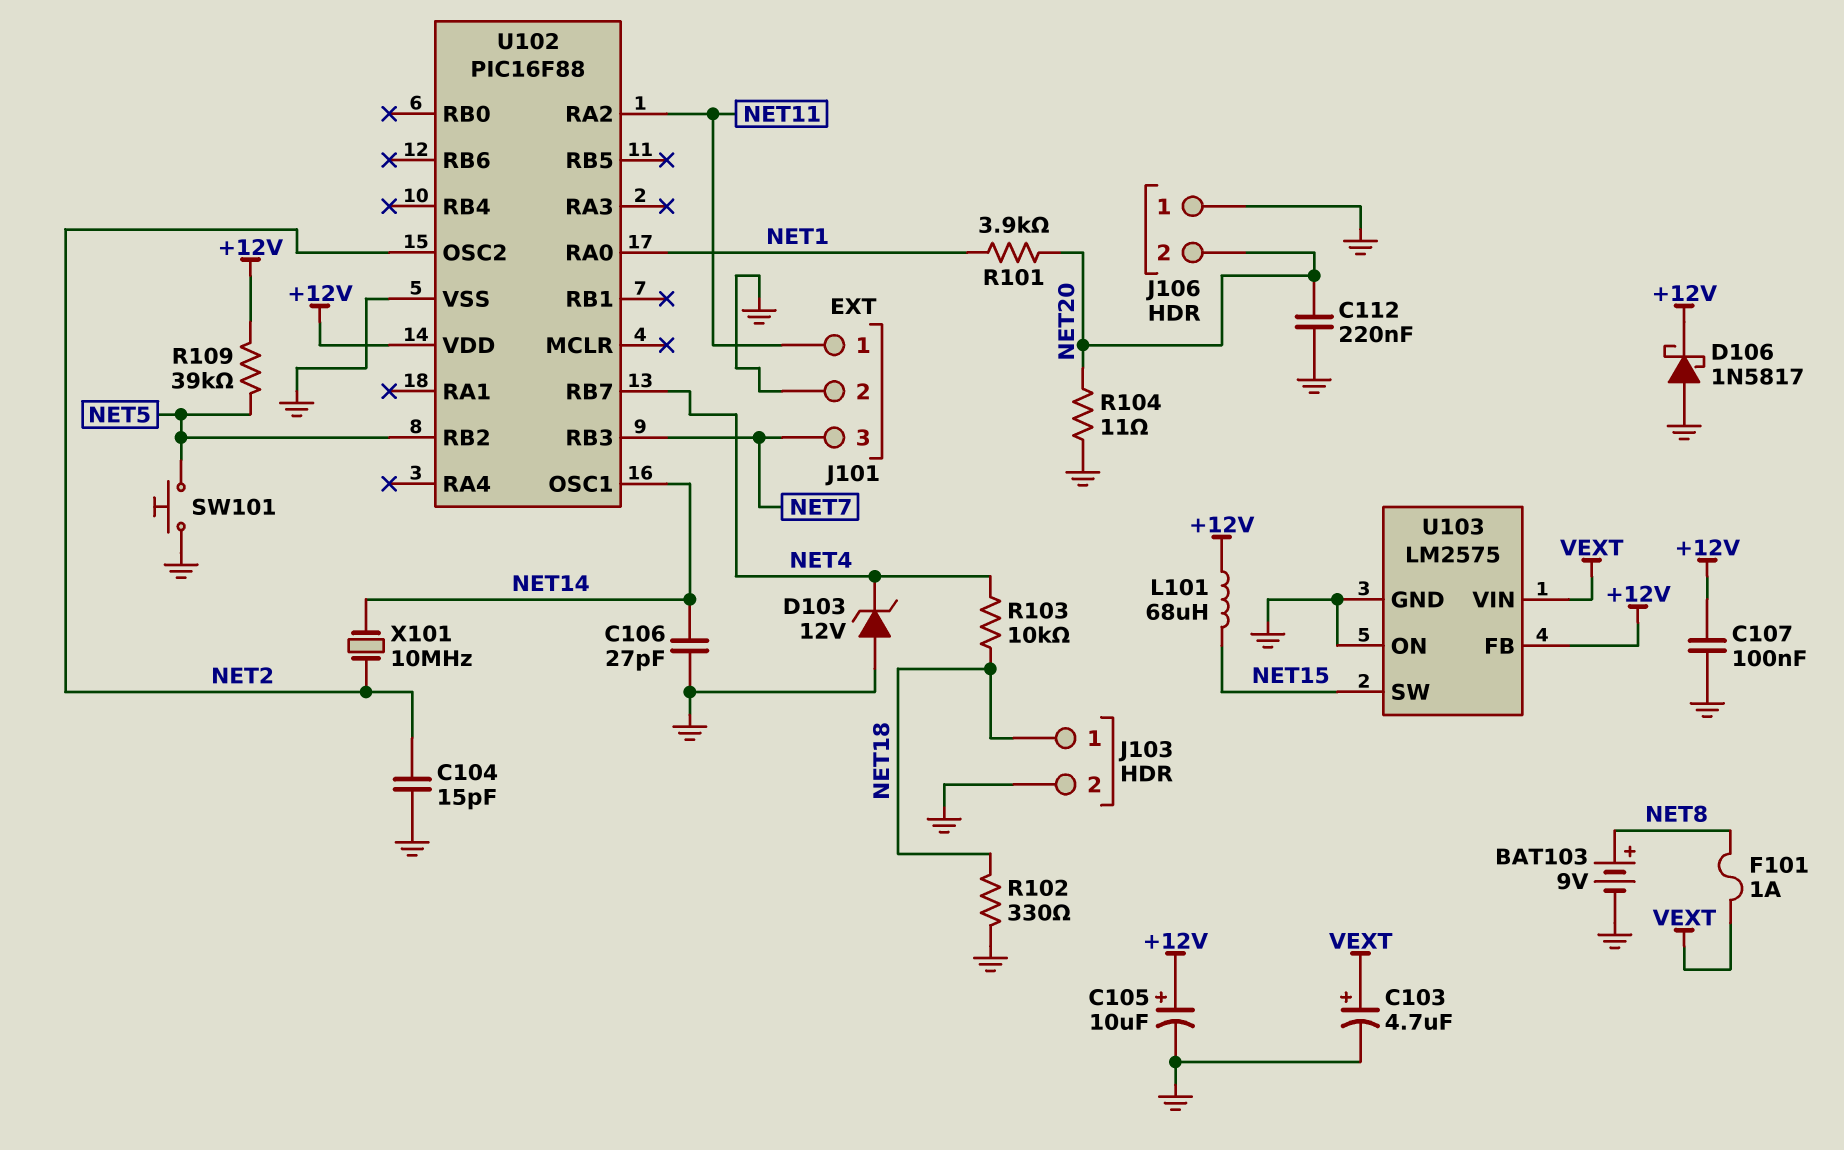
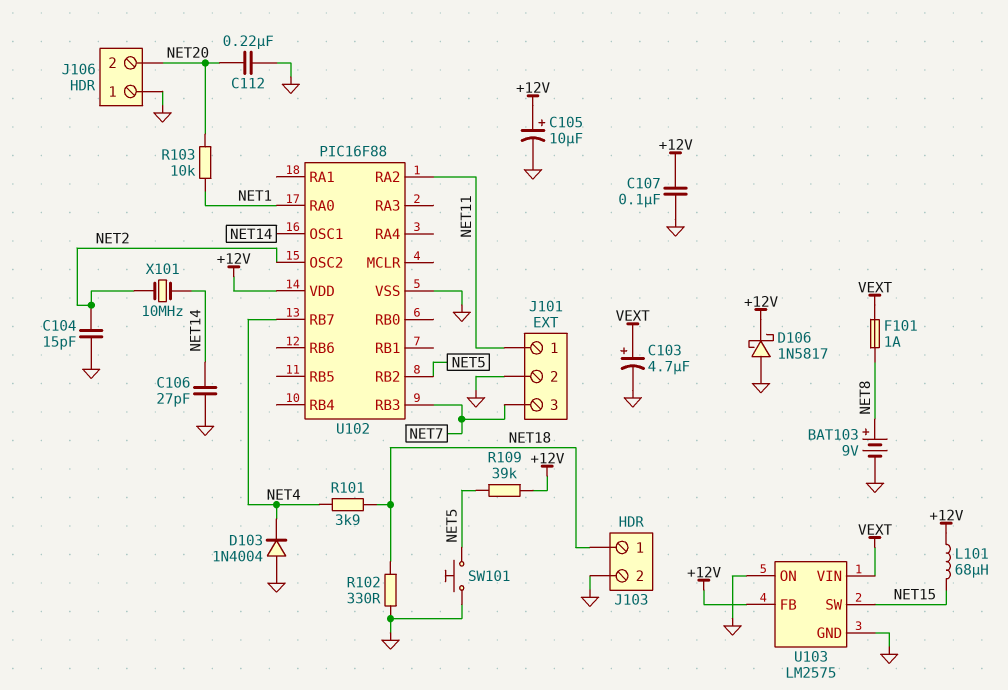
D103: zener 12V (A GND, K NET4) -> diode 1N4004 (A GND, K NET4)
R101: 3.9k (NET1, NET20) -> 3.9k (NET4, NET18)
R103: 10k (NET4, NET18) -> 10k (NET1, NET20)
R104: 11 (GND, NET20) -> none

